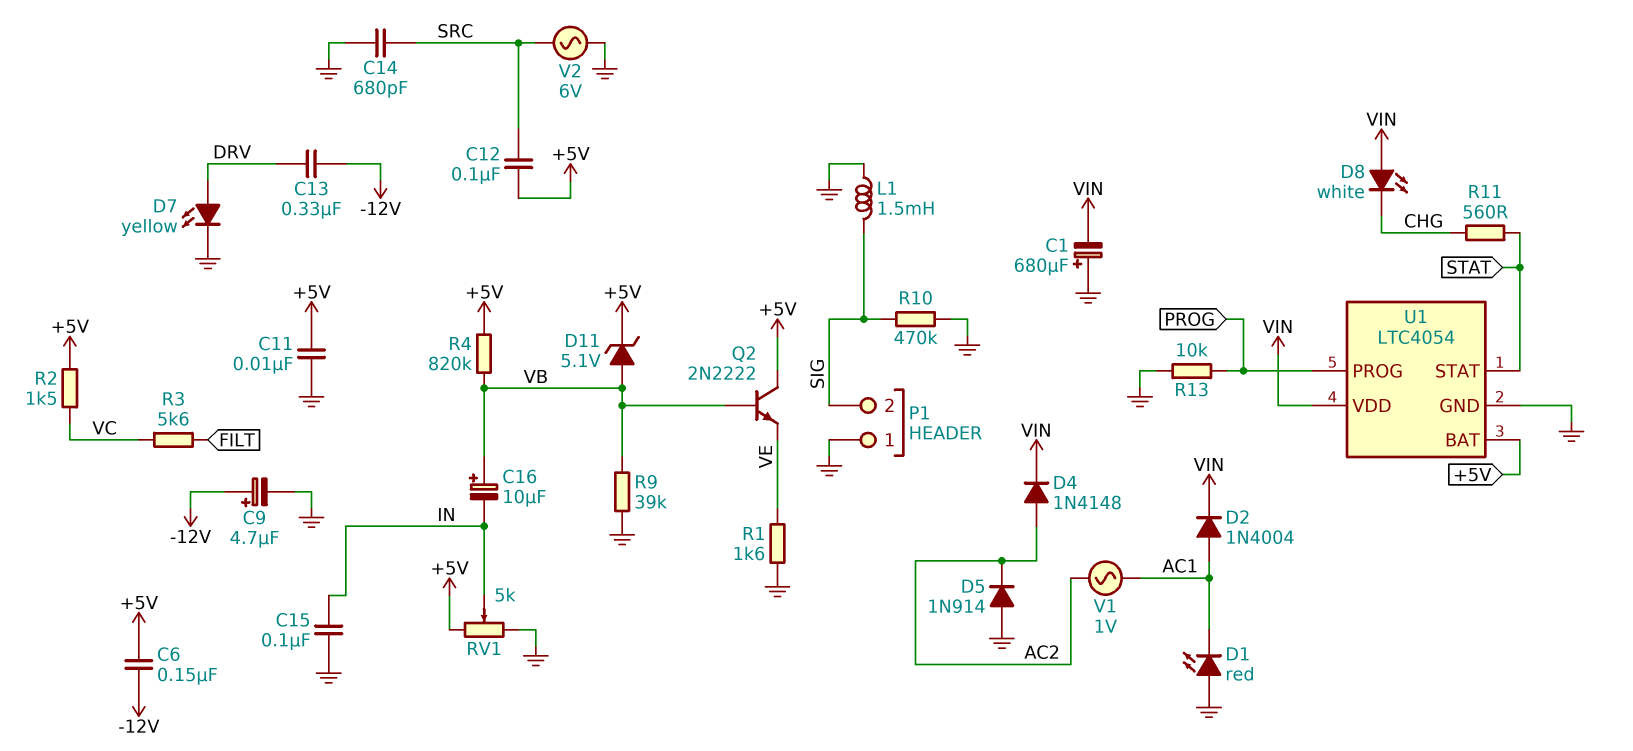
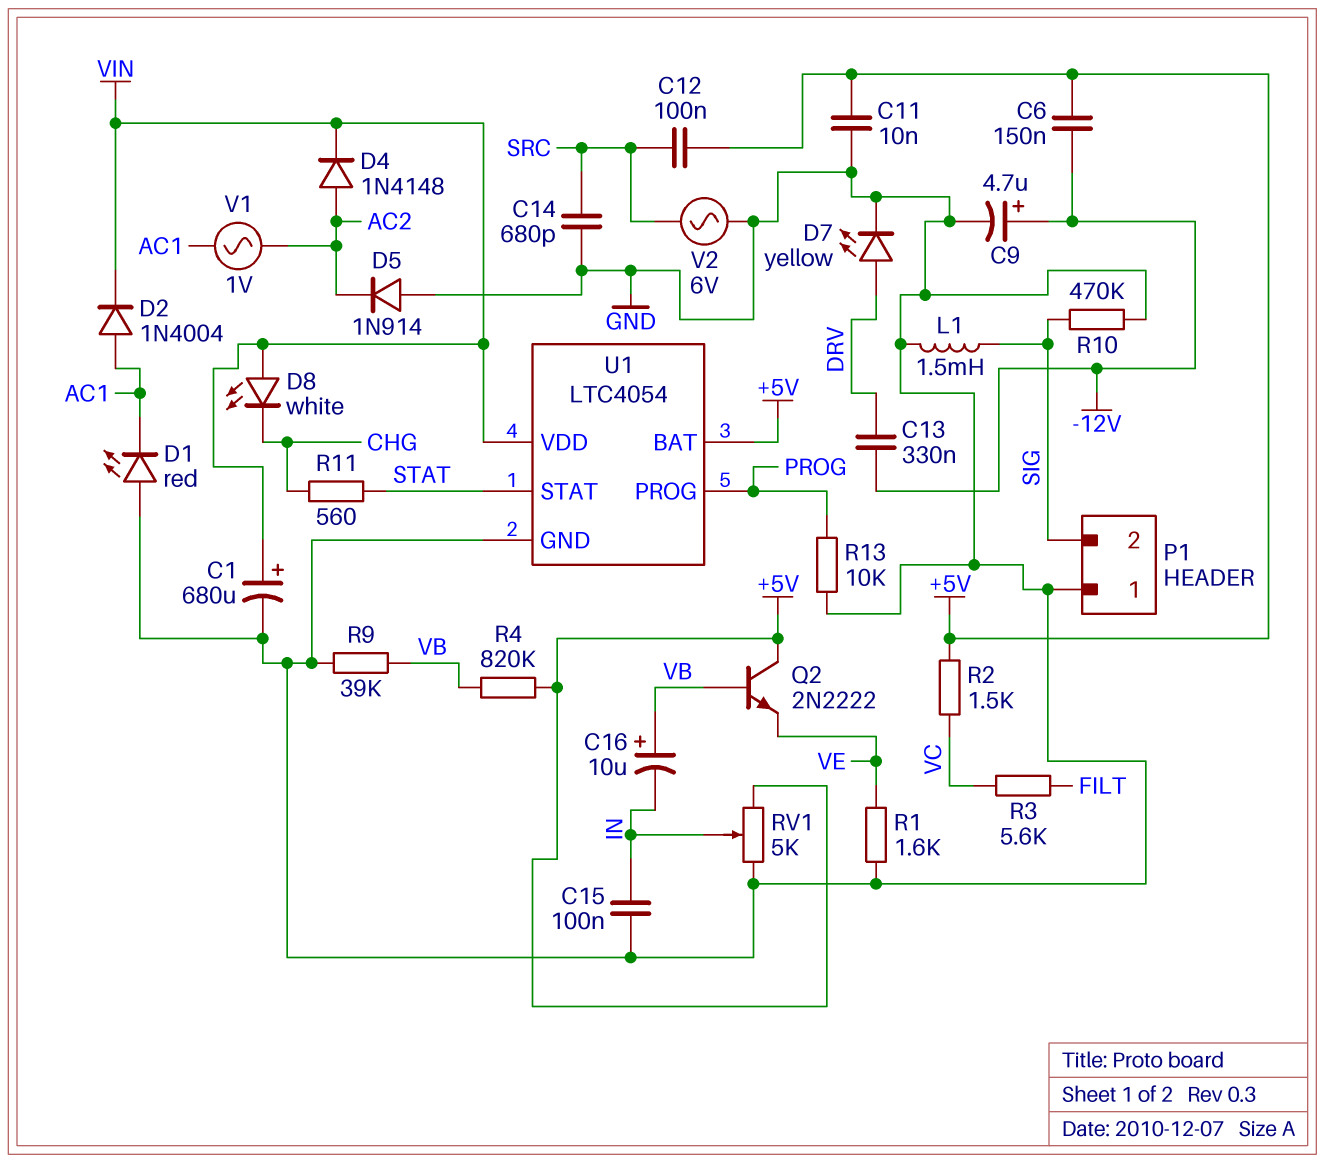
C1: 680uF (plus GND, minus VIN) -> 680uF (plus VIN, minus GND)
D11: zener 5.1V (A VB, K +5V) -> none

